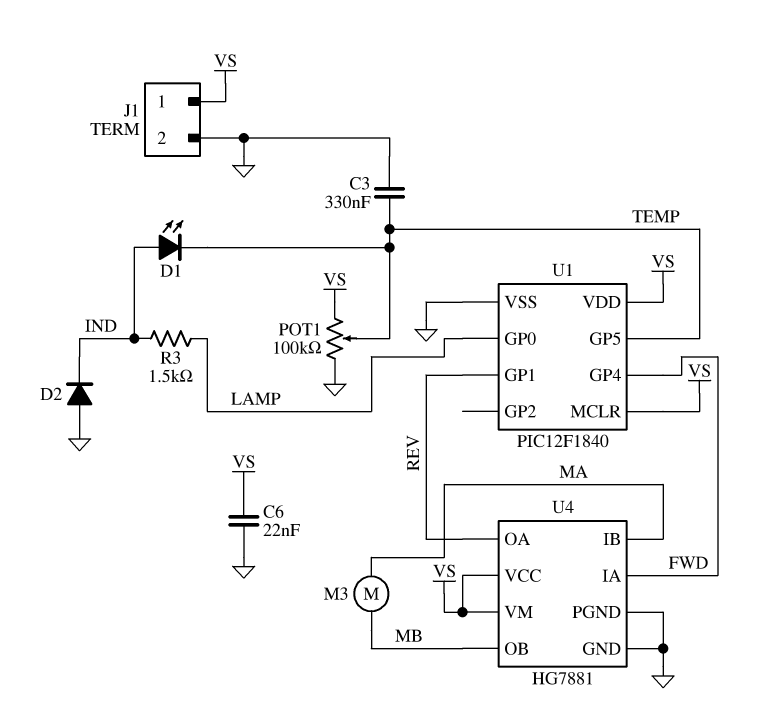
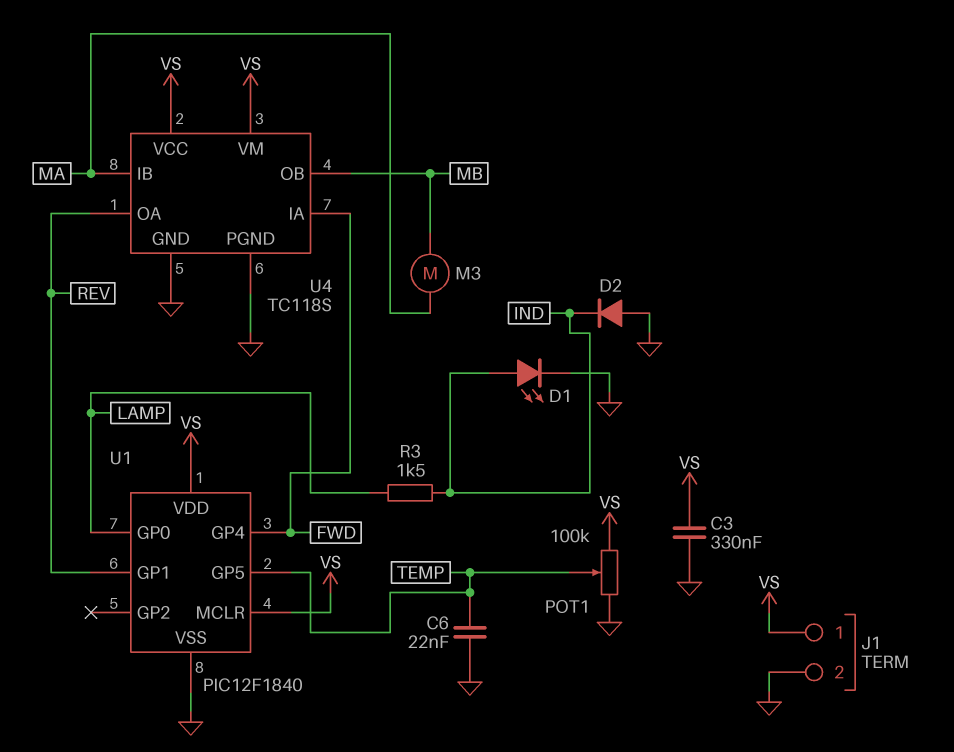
C3: 330nF (GND, TEMP) -> 330nF (GND, VS)
C6: 22nF (GND, VS) -> 22nF (GND, TEMP)
D1: LED (A IND, K TEMP) -> LED (A IND, K GND)
U4: HG7881 -> TC118S

